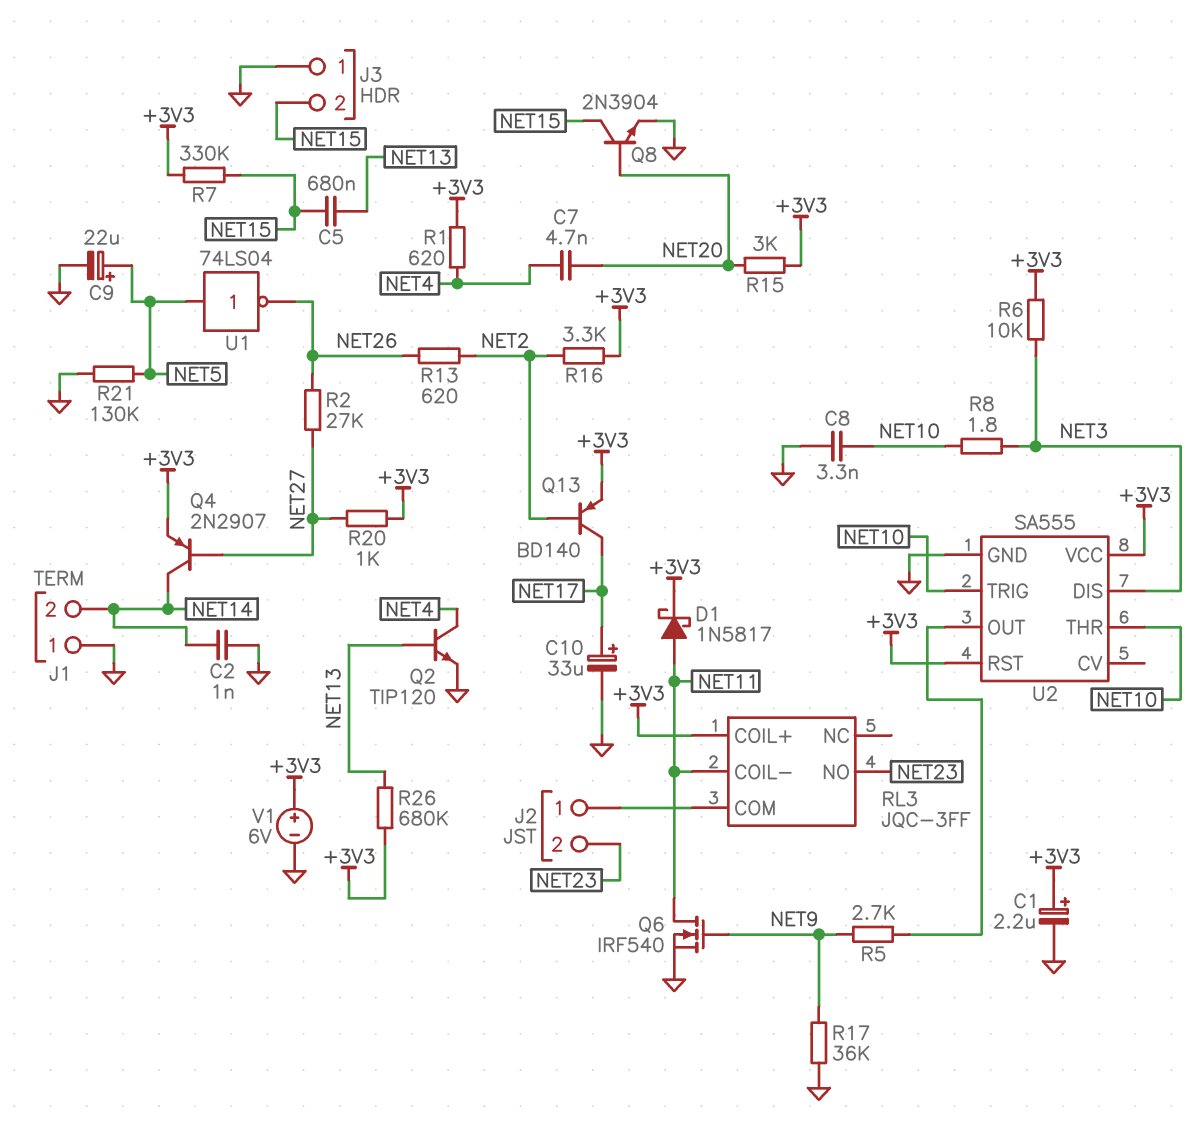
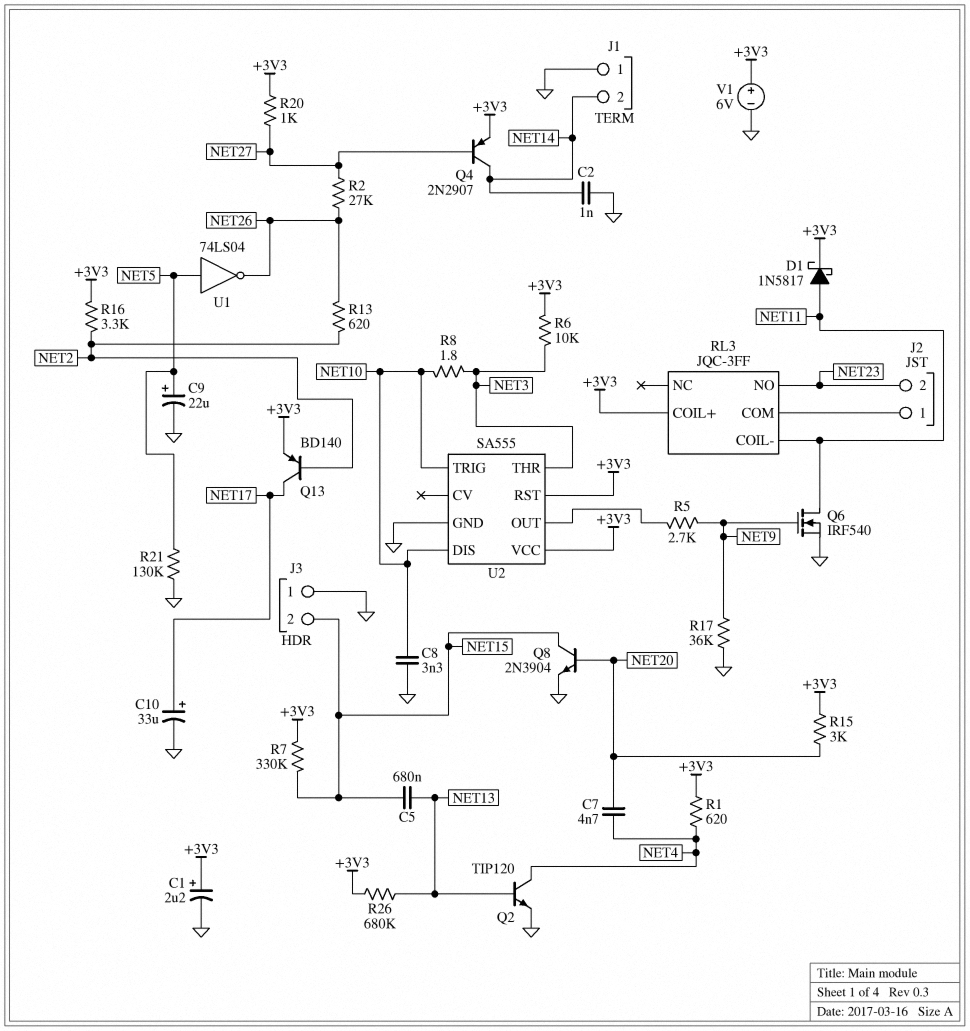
U2 pin DIS: NET3 -> NET10
U2 pin THR: NET10 -> NET3

